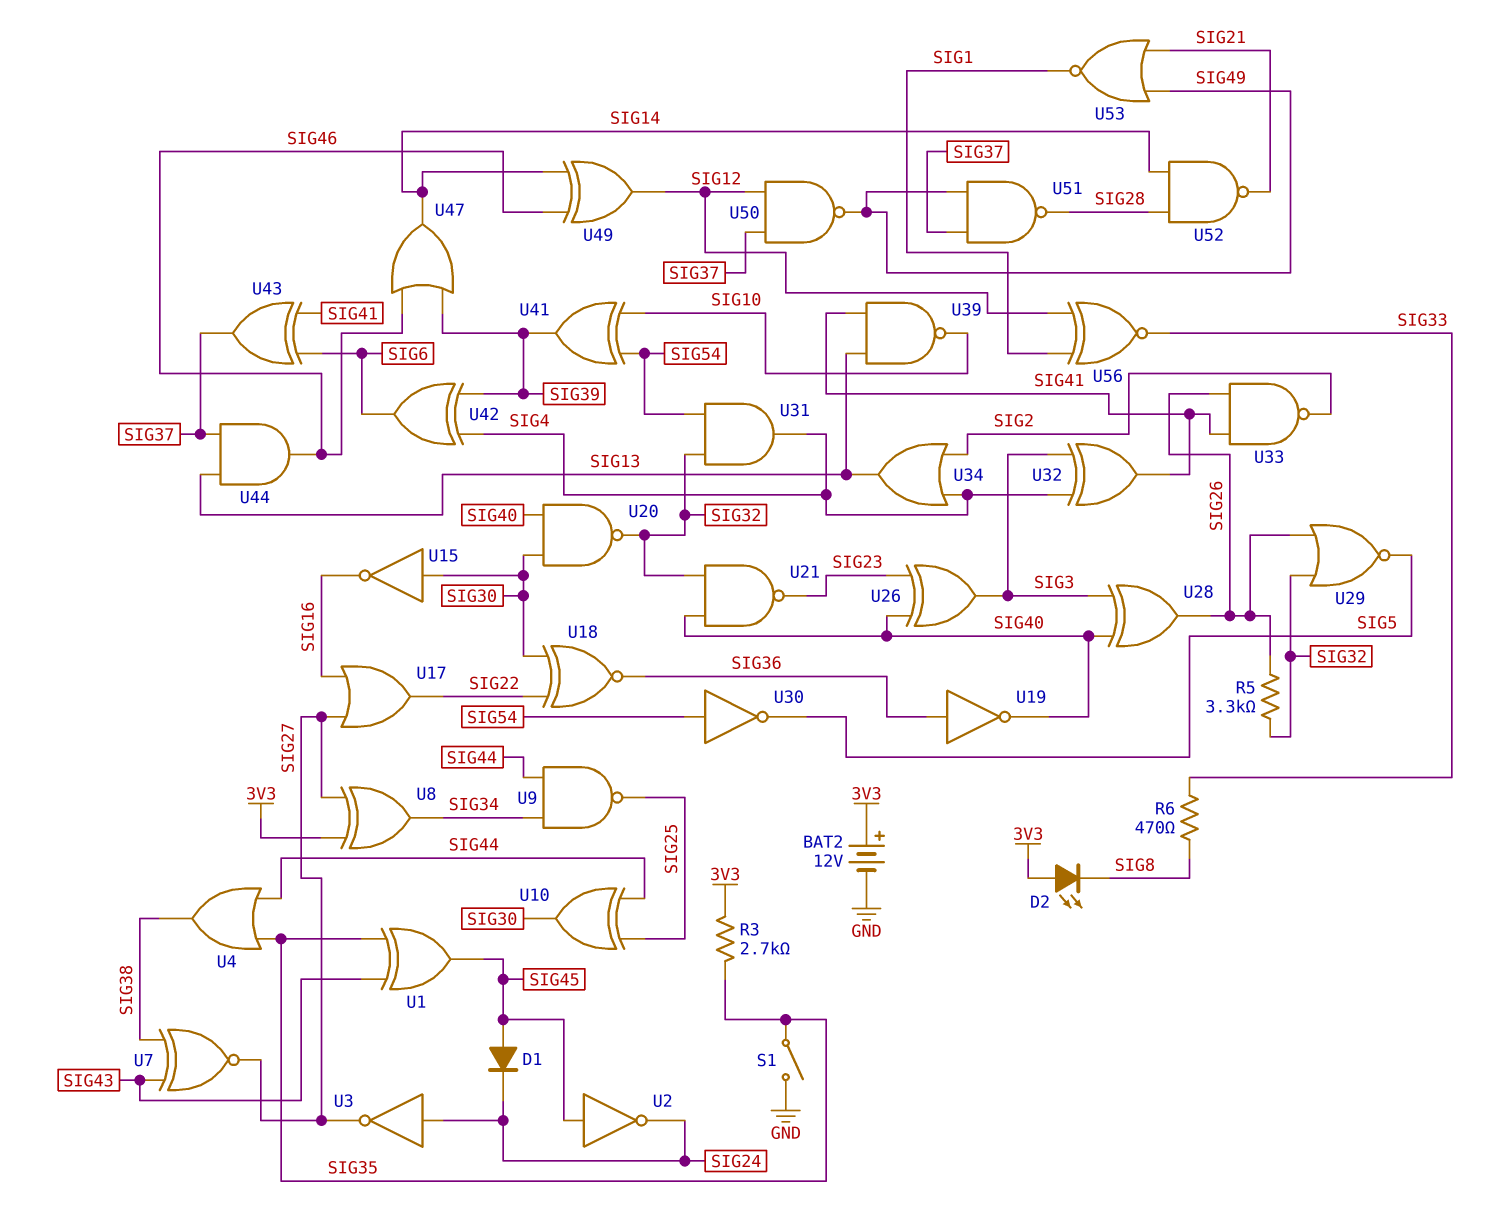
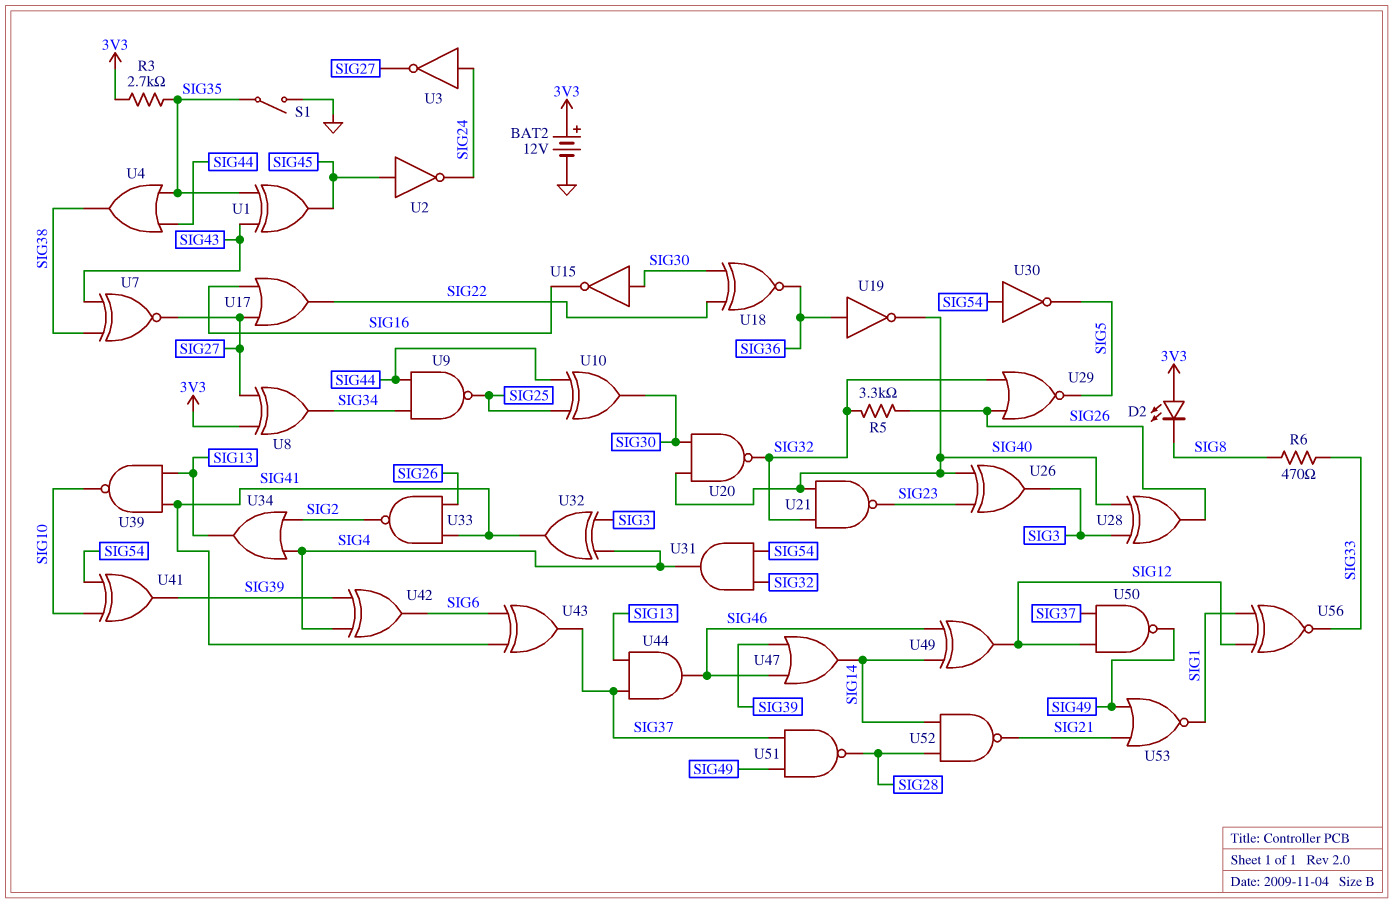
D1: diode (A SIG45, K SIG24) -> none

